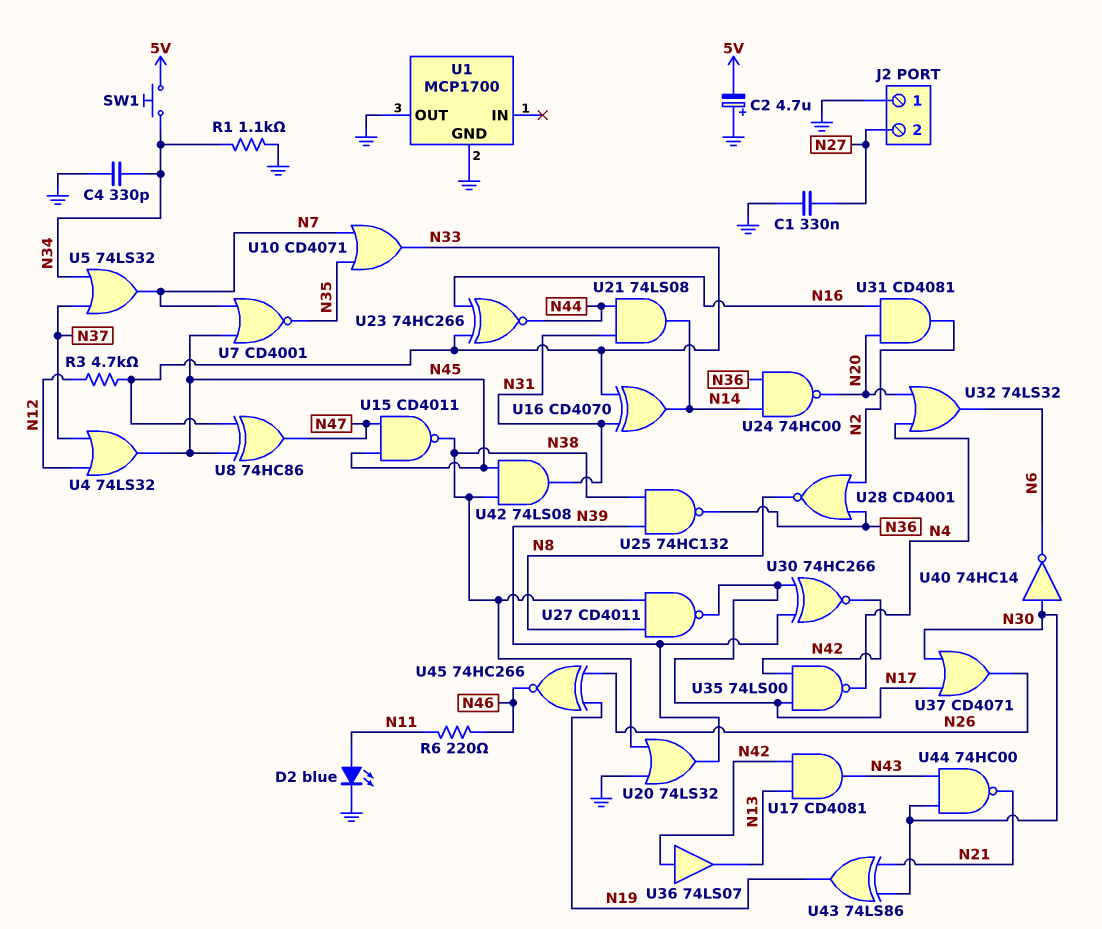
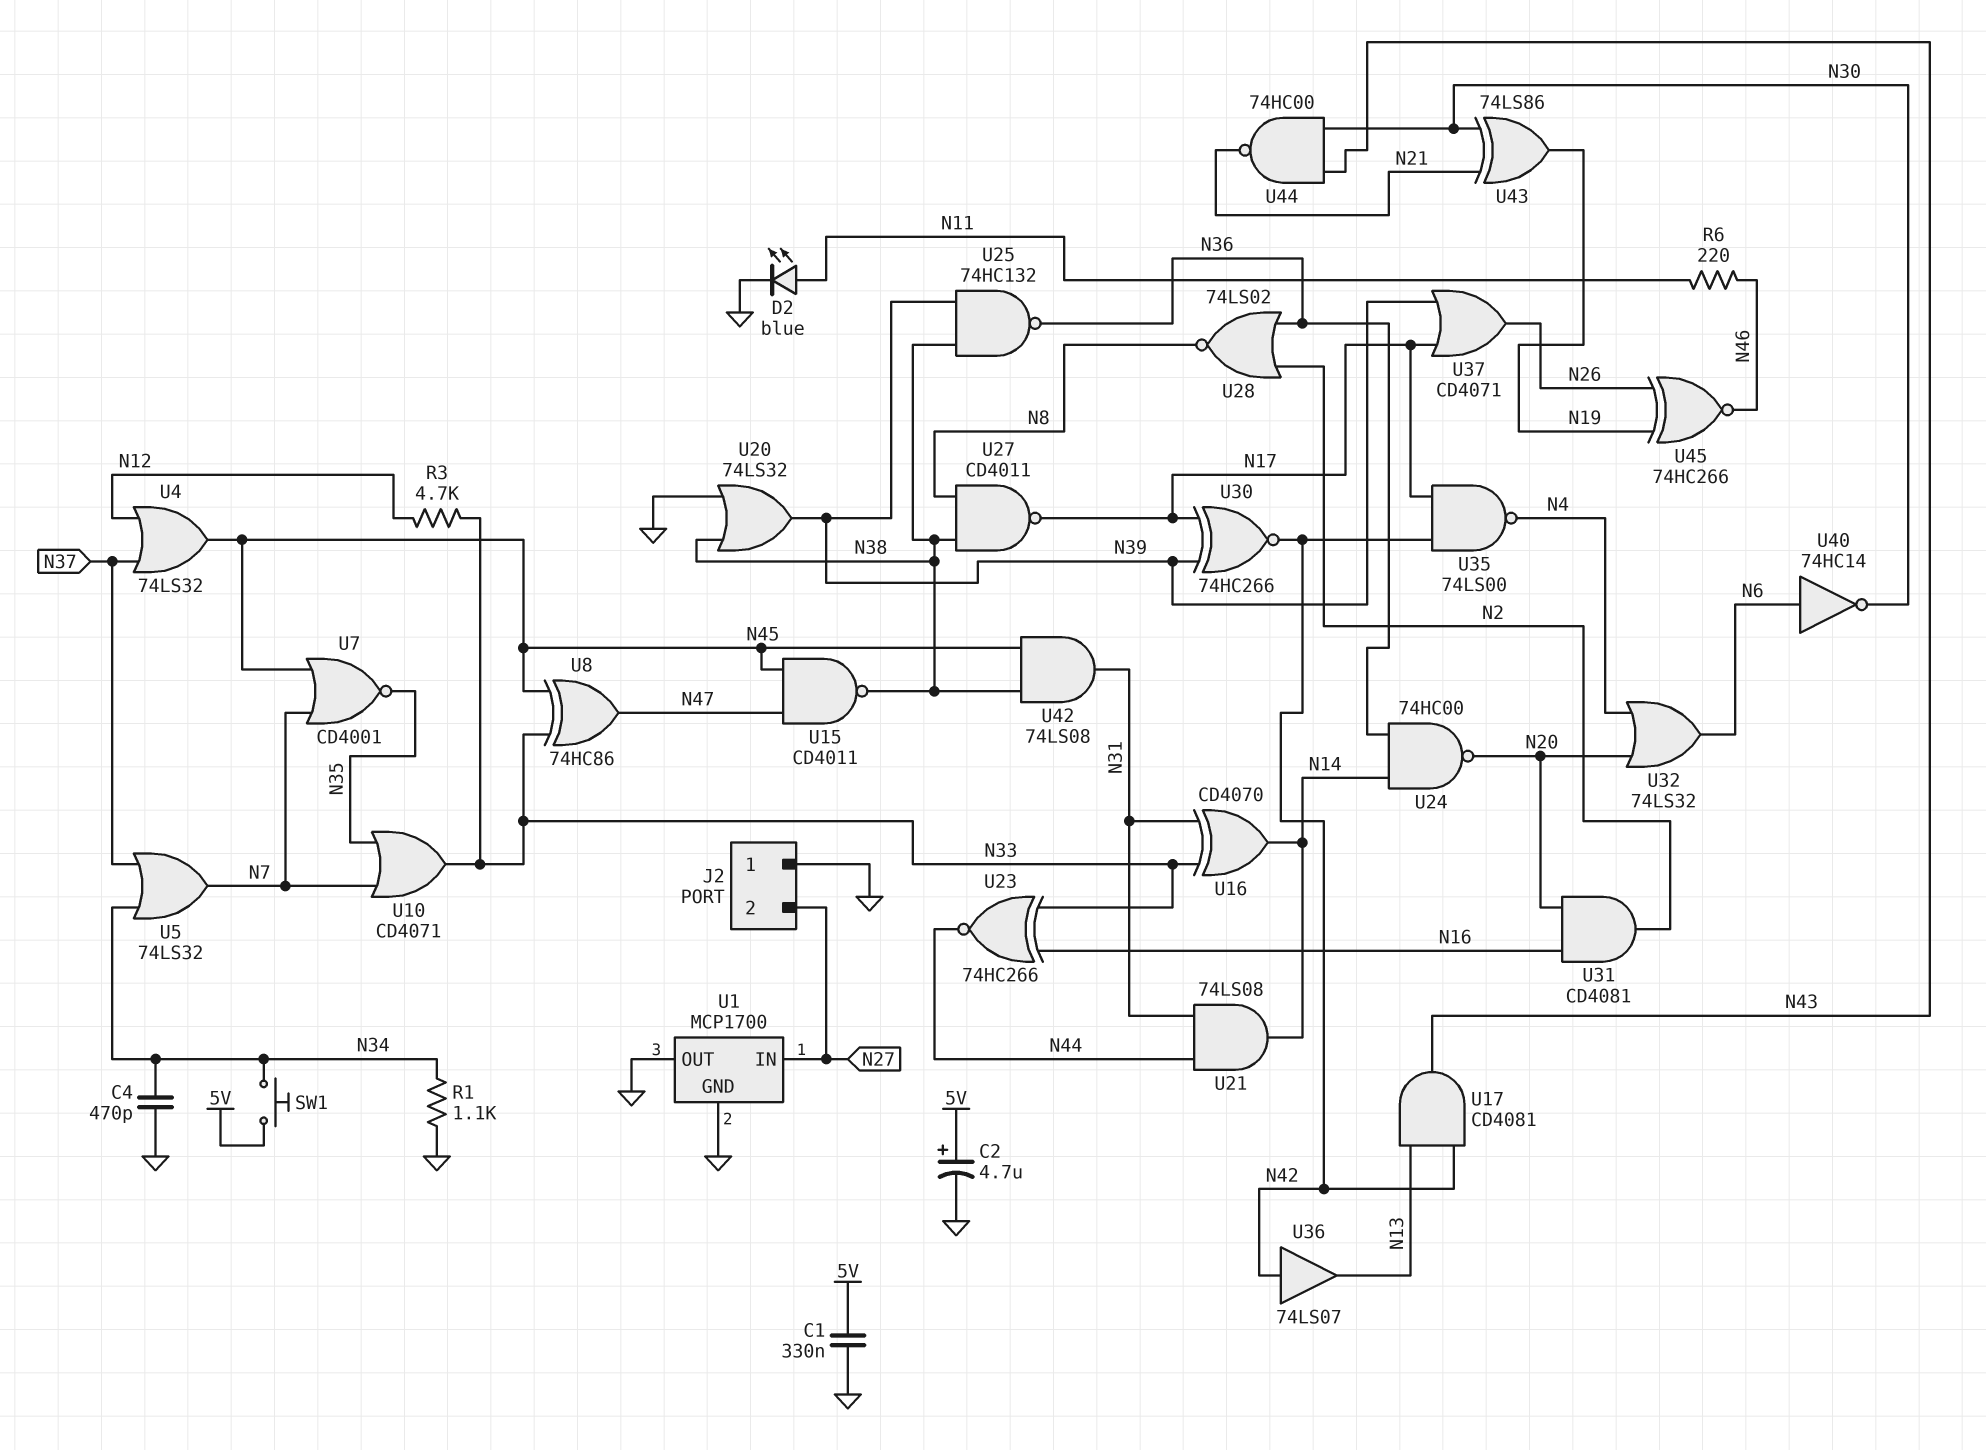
C1: 330nF (GND, N27) -> 330nF (5V, GND)
C2: 4.7uF (plus GND, minus 5V) -> 4.7uF (plus 5V, minus GND)
C4: 330pF (GND, N34) -> 470pF (GND, N34)
U1 pin IN: none -> N27
U28: NOR CD4001 (in N2, in N36, out N8) -> NOR 74LS02 (in N2, in N36, out N8)
U37: OR CD4071 (in N17, in N30, out N26) -> OR CD4071 (in N17, in N39, out N26)
U40: NOT 74HC14 (in N30, out N6) -> NOT 74HC14 (in N6, out N30)

